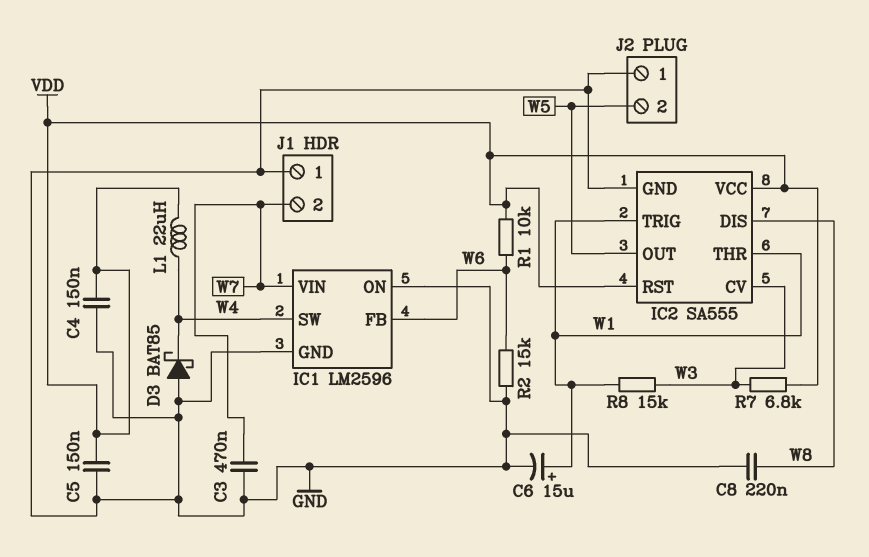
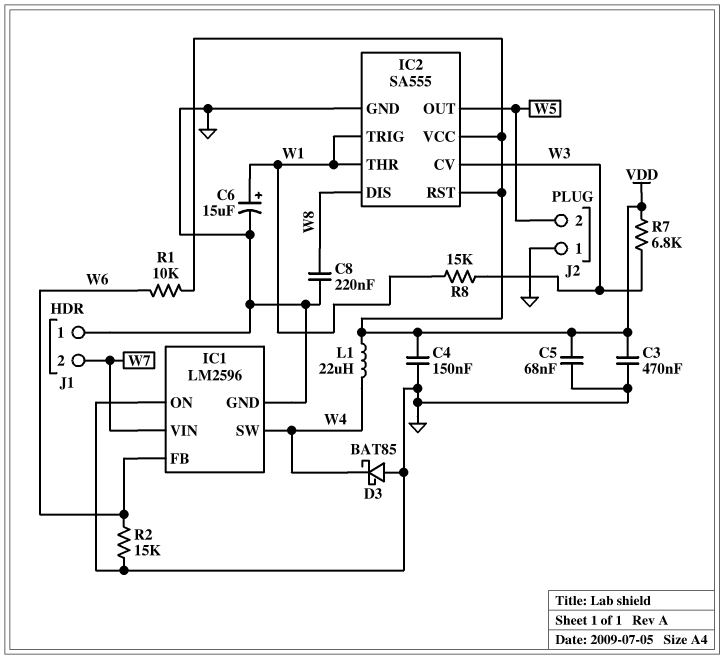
C3: 470nF (GND, W7) -> 470nF (GND, VDD)
C5: 150nF (GND, VDD) -> 68nF (GND, VDD)

